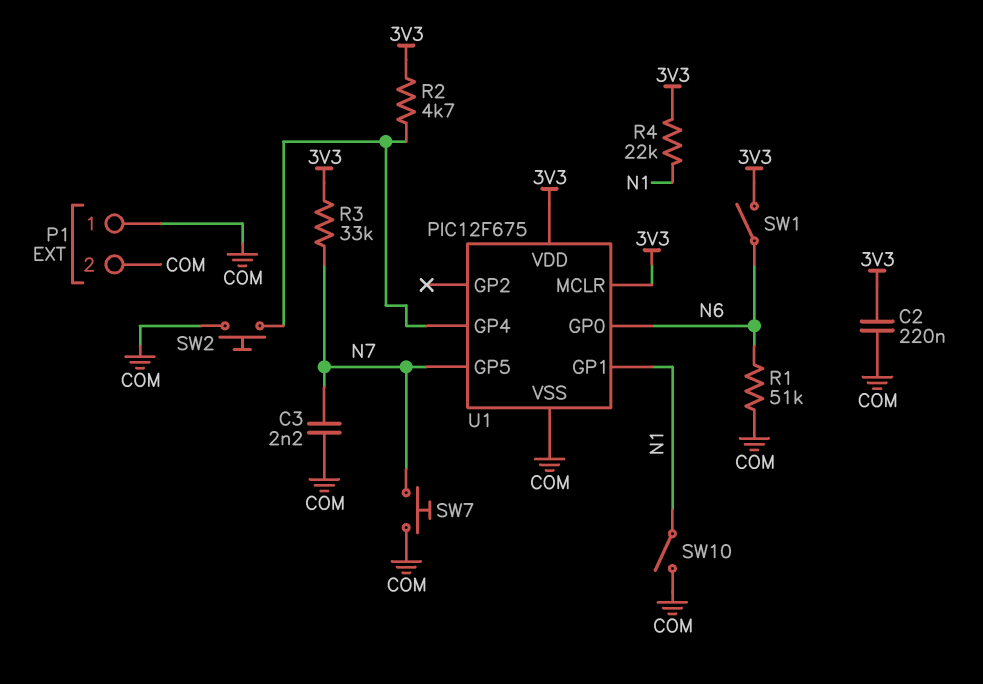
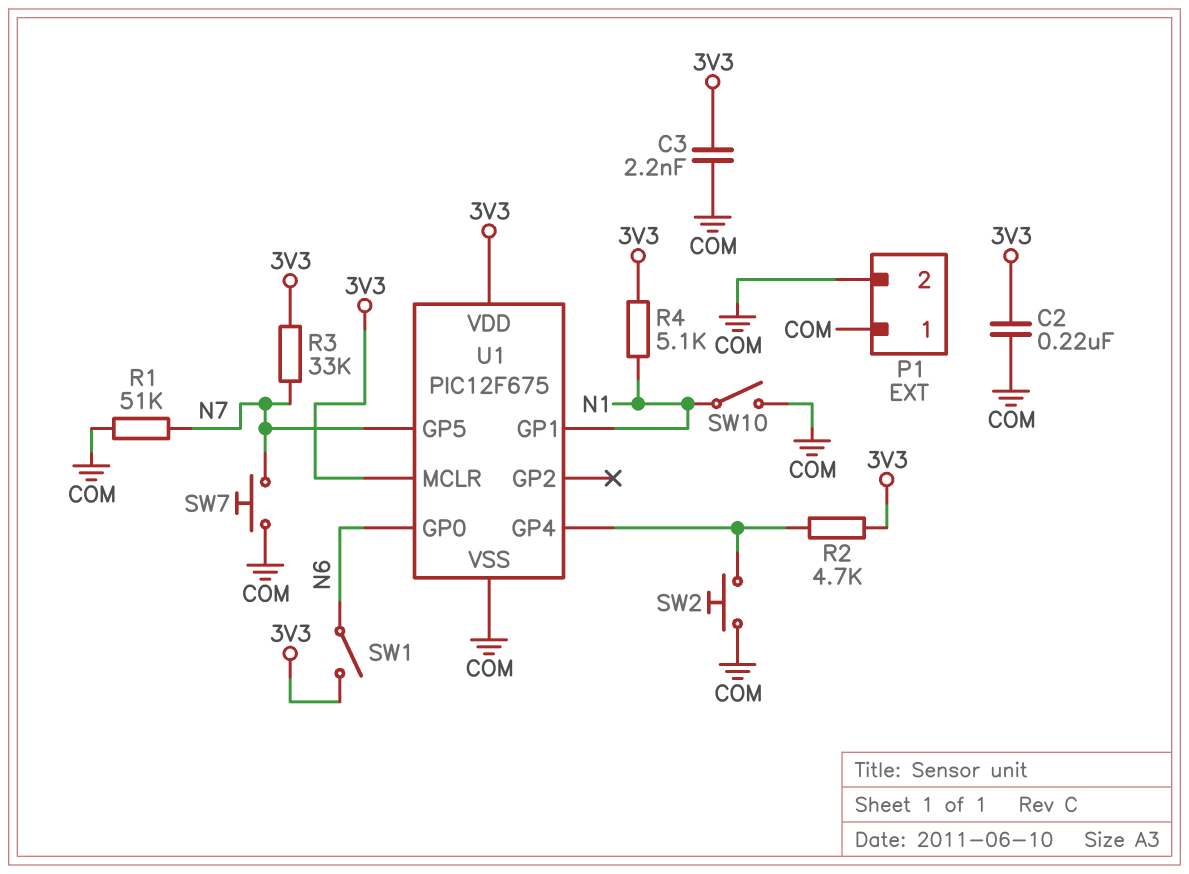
C3: 2.2nF (COM, N7) -> 2.2nF (3V3, COM)
R1: 51k (COM, N6) -> 51k (COM, N7)
R4: 22k (3V3, N1) -> 5.1k (3V3, N1)

